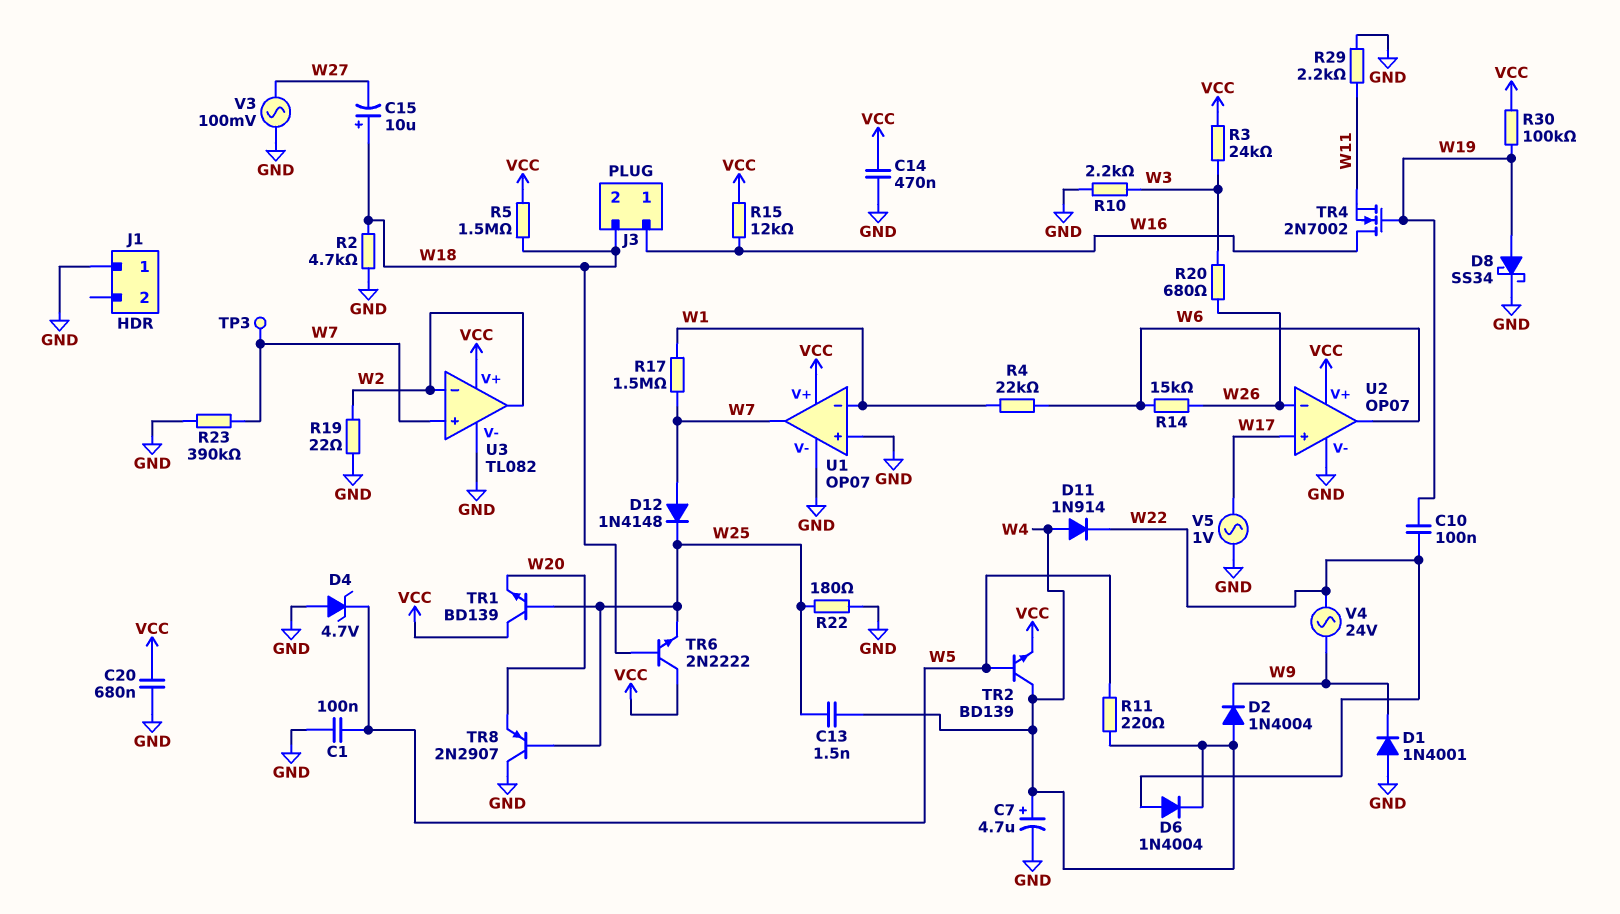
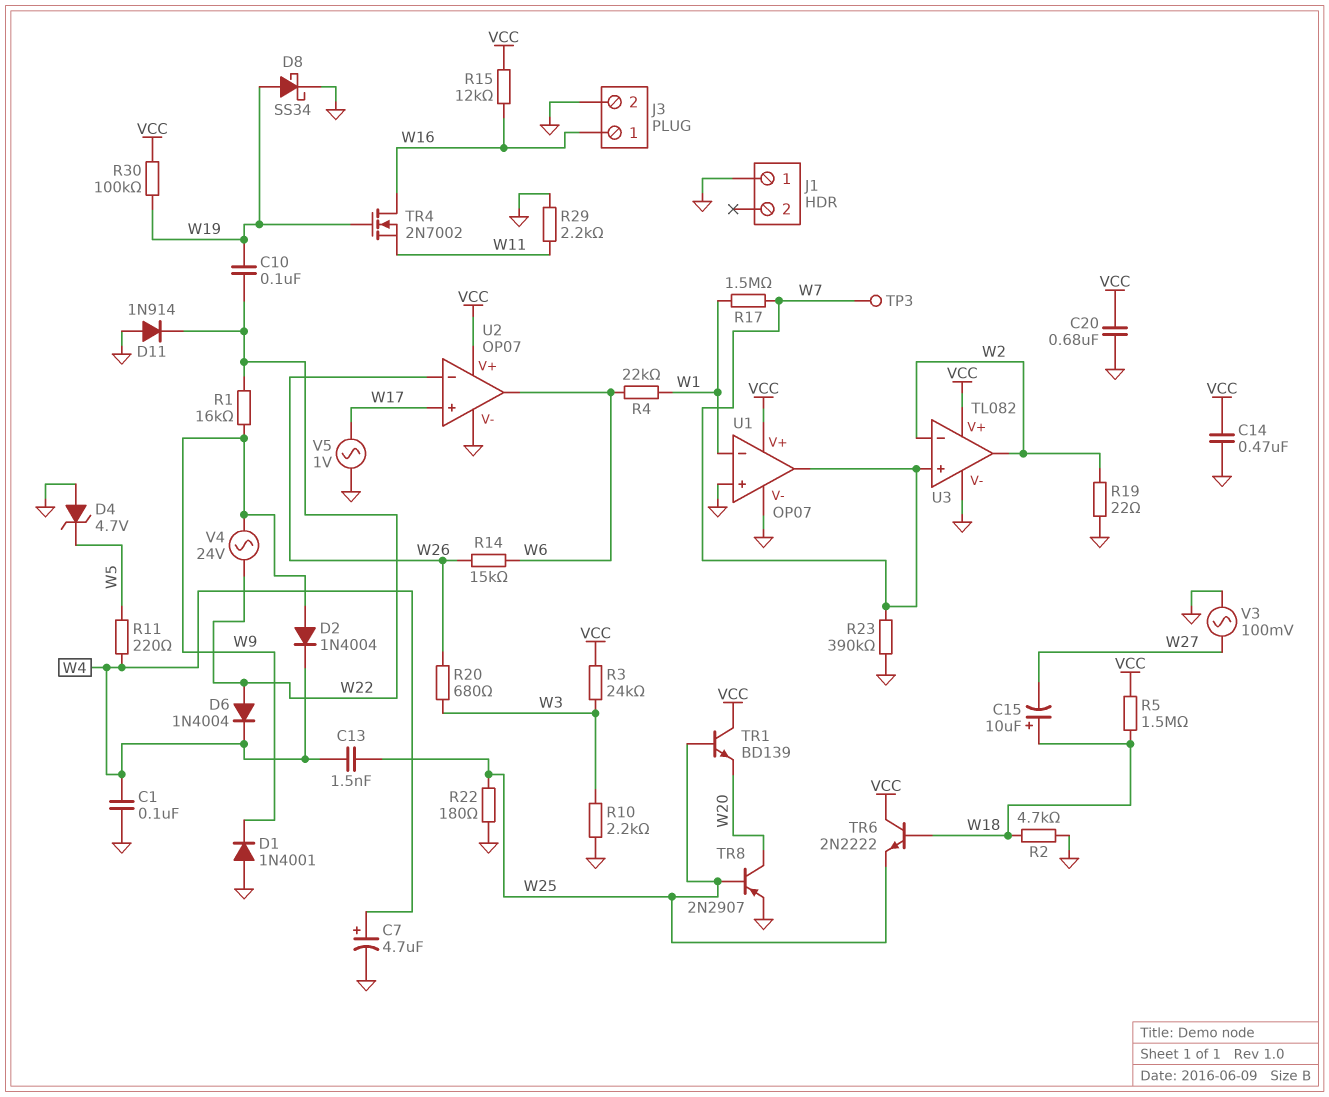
C1: 100nF (GND, W5) -> 100nF (GND, W4)
D2: diode 1N4004 (A W4, K W9) -> diode 1N4004 (A W9, K W4)
D11: diode 1N914 (A W4, K W22) -> diode 1N914 (A GND, K W22)
D12: diode 1N4148 (A W7, K W25) -> none
J3 pin 2: W18 -> GND
R1: none -> 16k (W9, W22)
TR2: NPN BD139 (B W5, C W4, E VCC) -> none
TR8: PNP 2N2907 (B W25, C GND, E W20) -> PNP 2N2907 (B W25, C W20, E GND)

